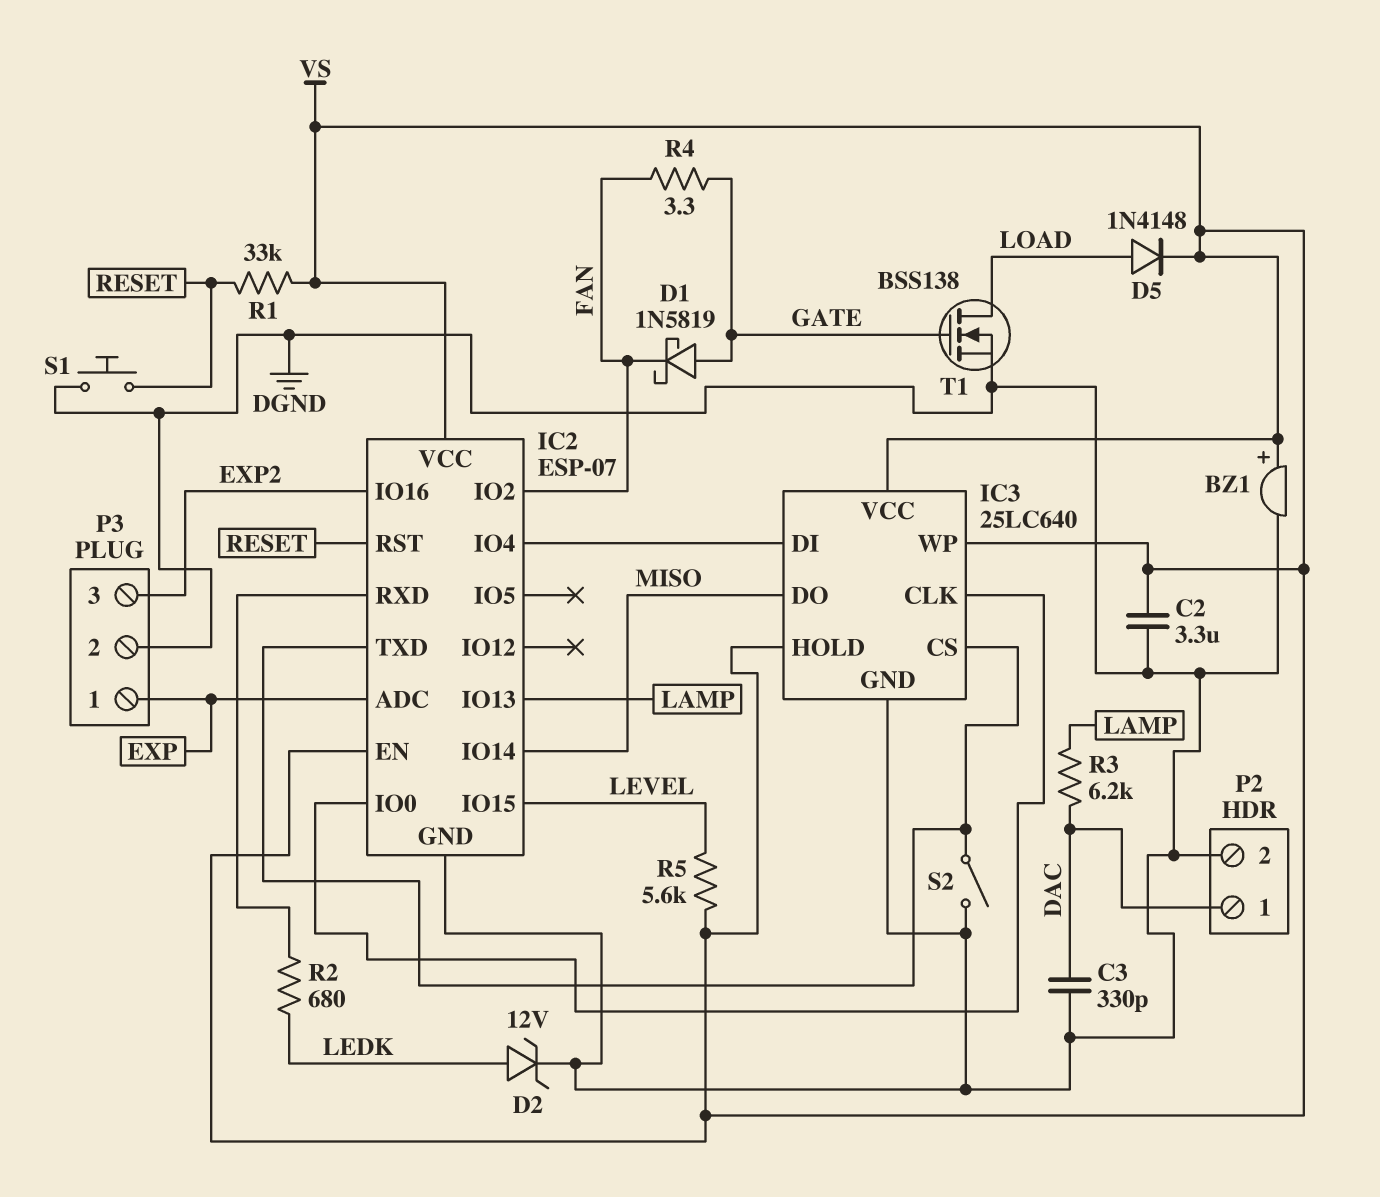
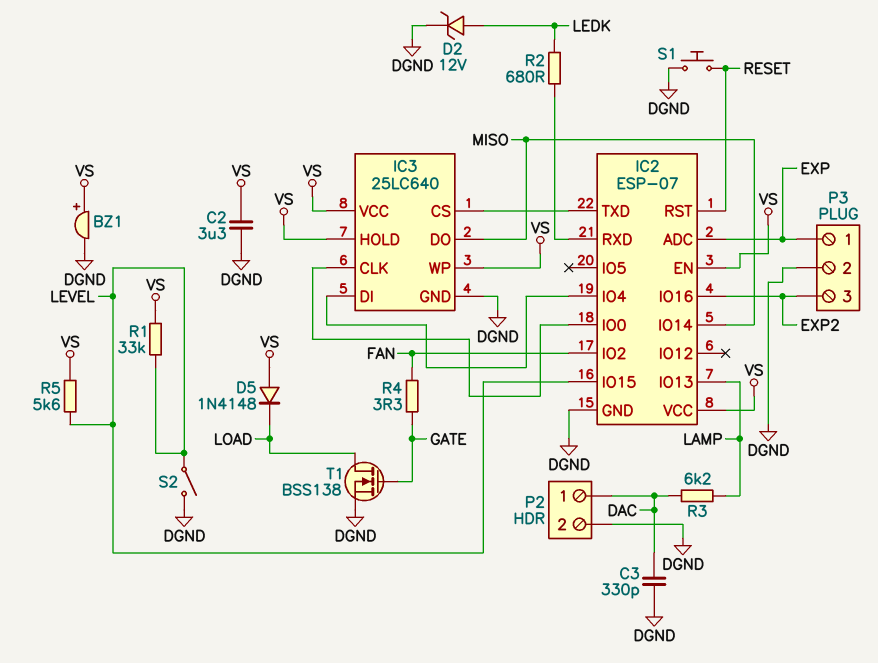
D1: schottky 1N5819 (A GATE, K FAN) -> none
D5: diode 1N4148 (A LOAD, K VS) -> diode 1N4148 (A VS, K LOAD)
R1: 33k (RESET, VS) -> 33k (LEVEL, VS)
S2: switch (DGND, IC2/TXD) -> switch (DGND, LEVEL)

